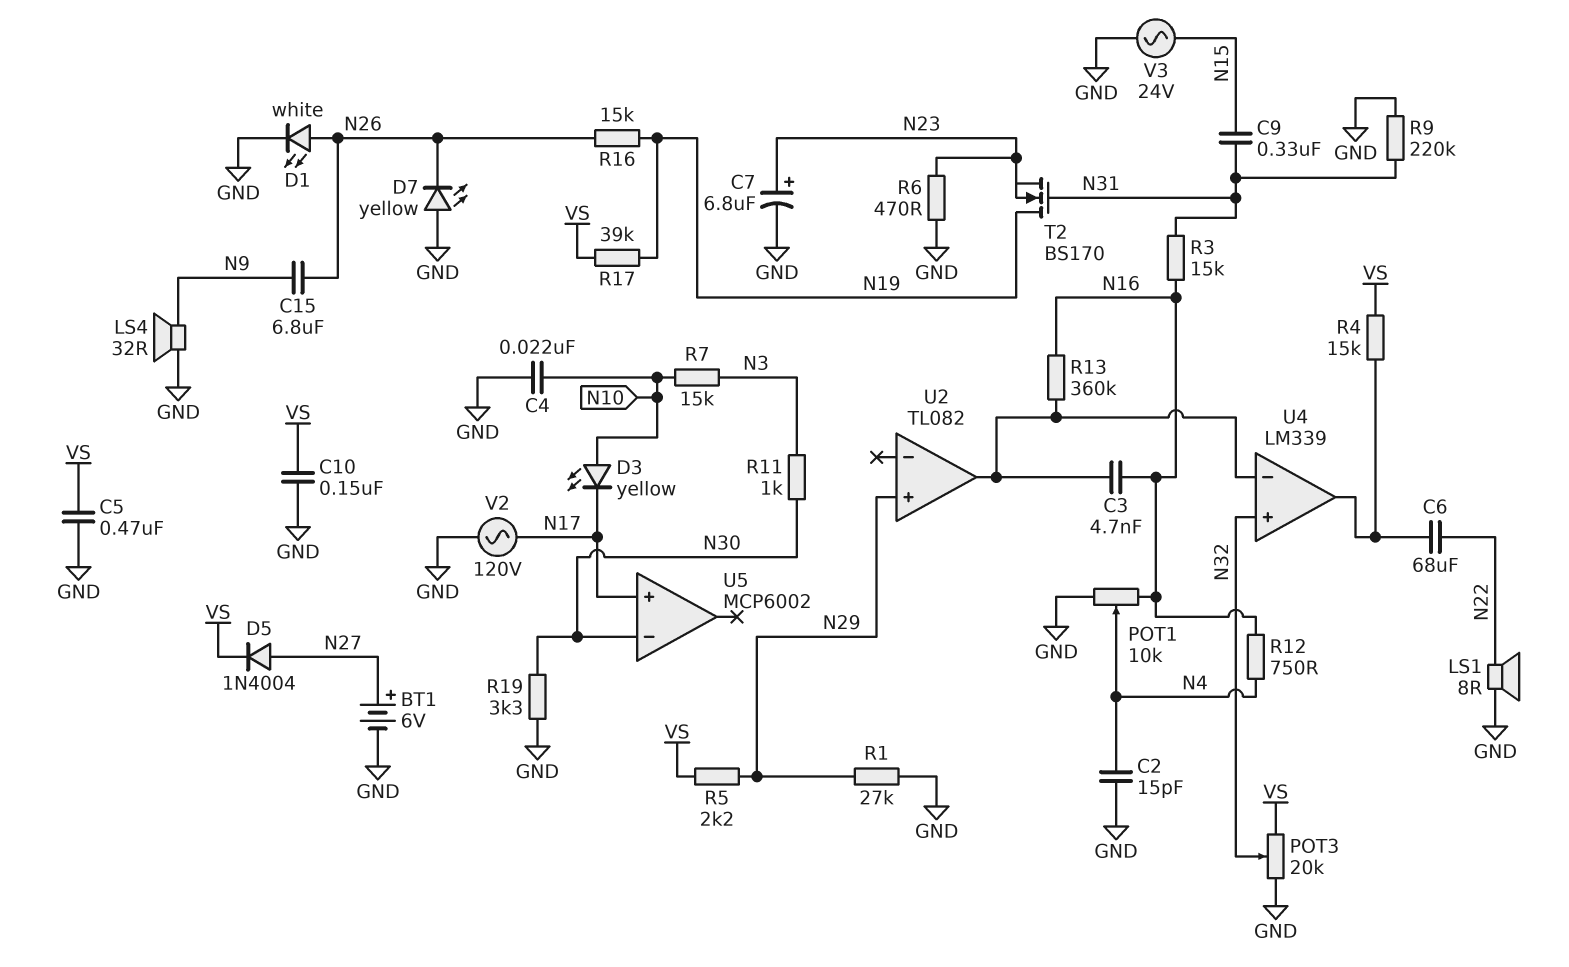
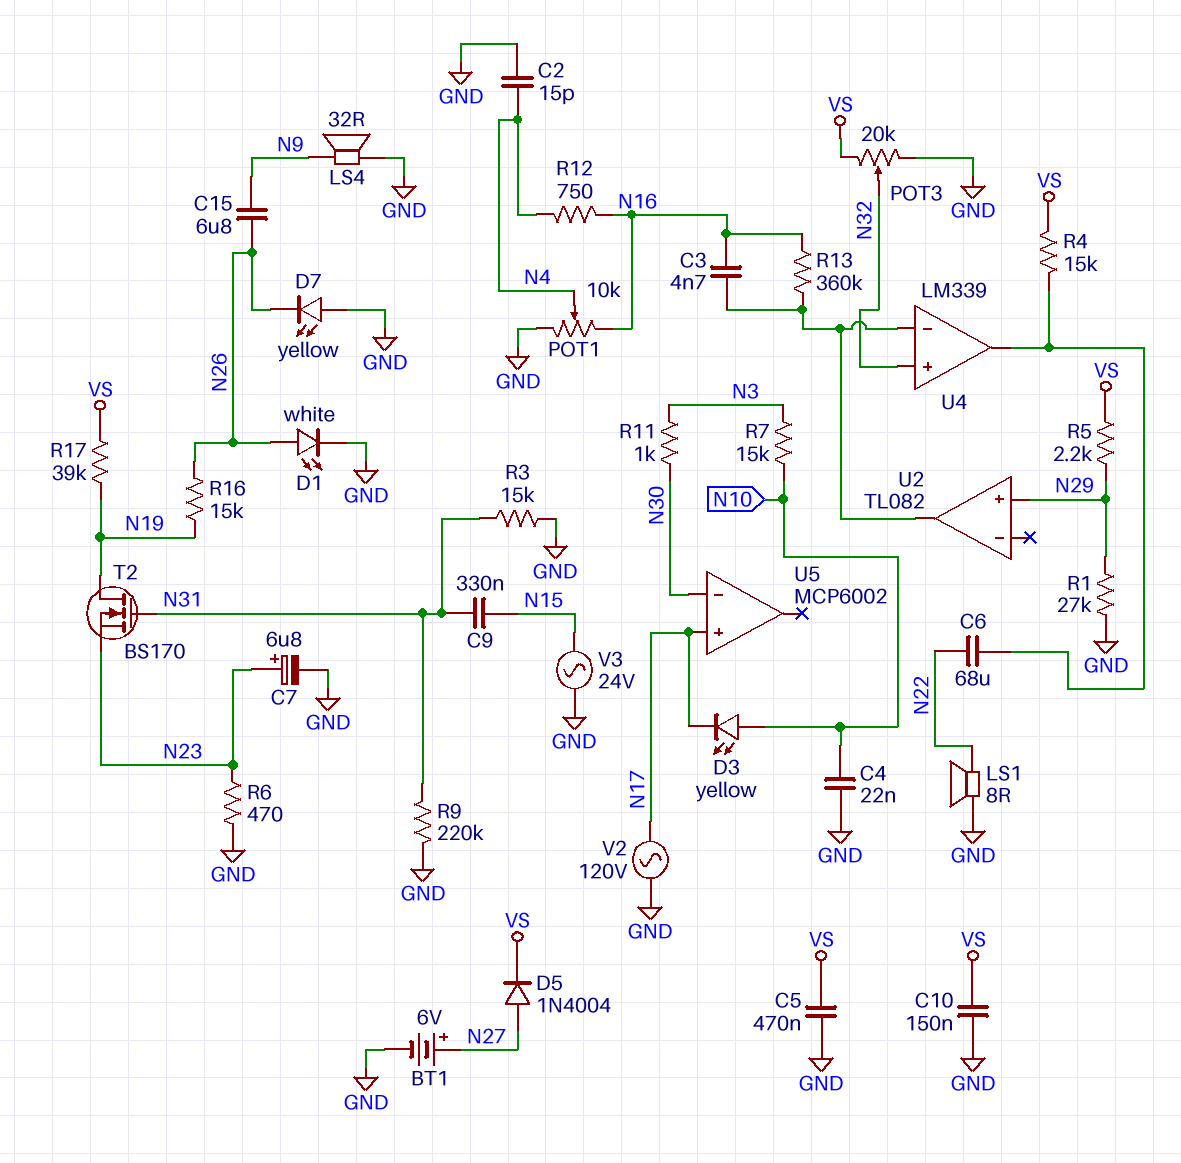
R3: 15k (N16, N31) -> 15k (GND, N31)
R19: 3.3k (GND, N30) -> none

